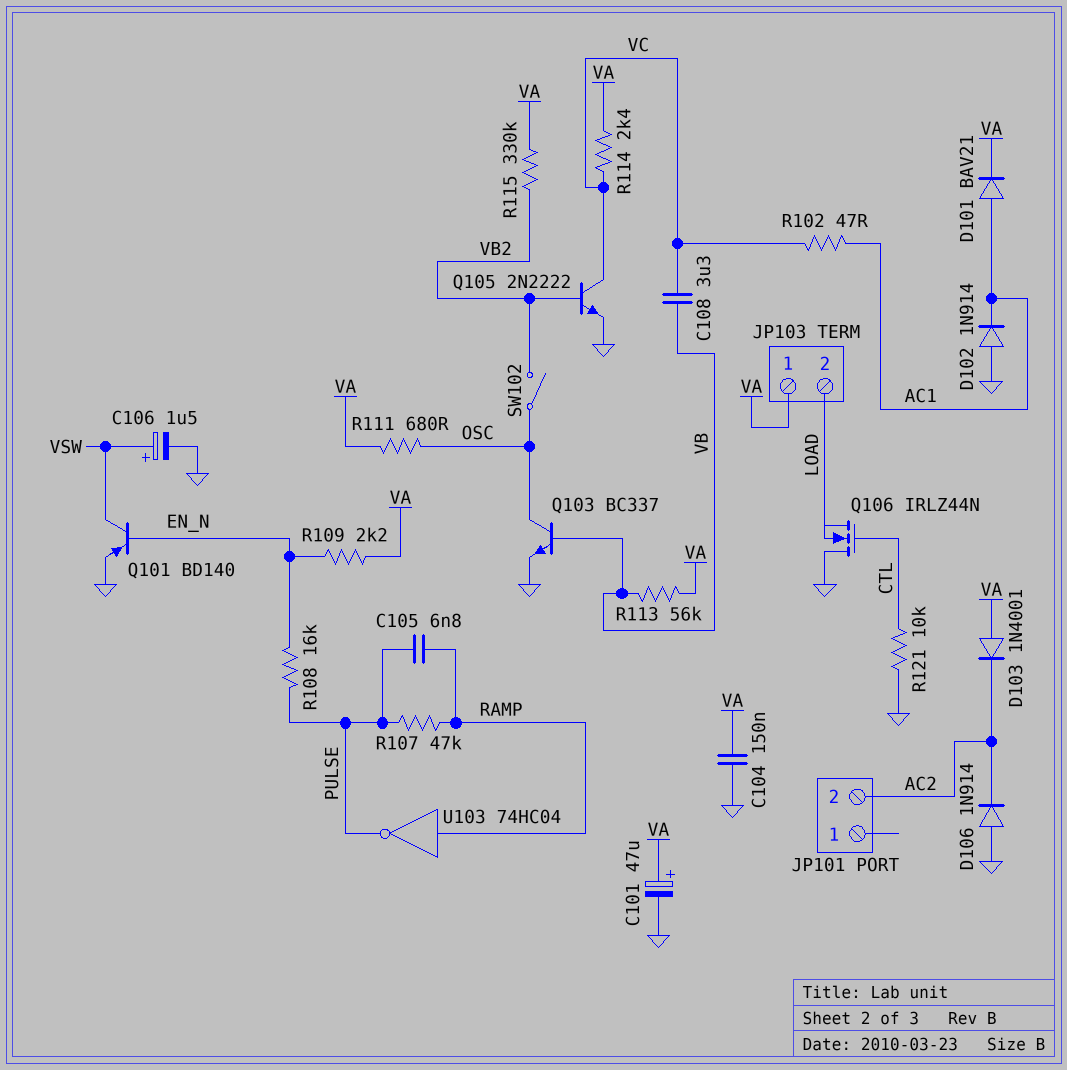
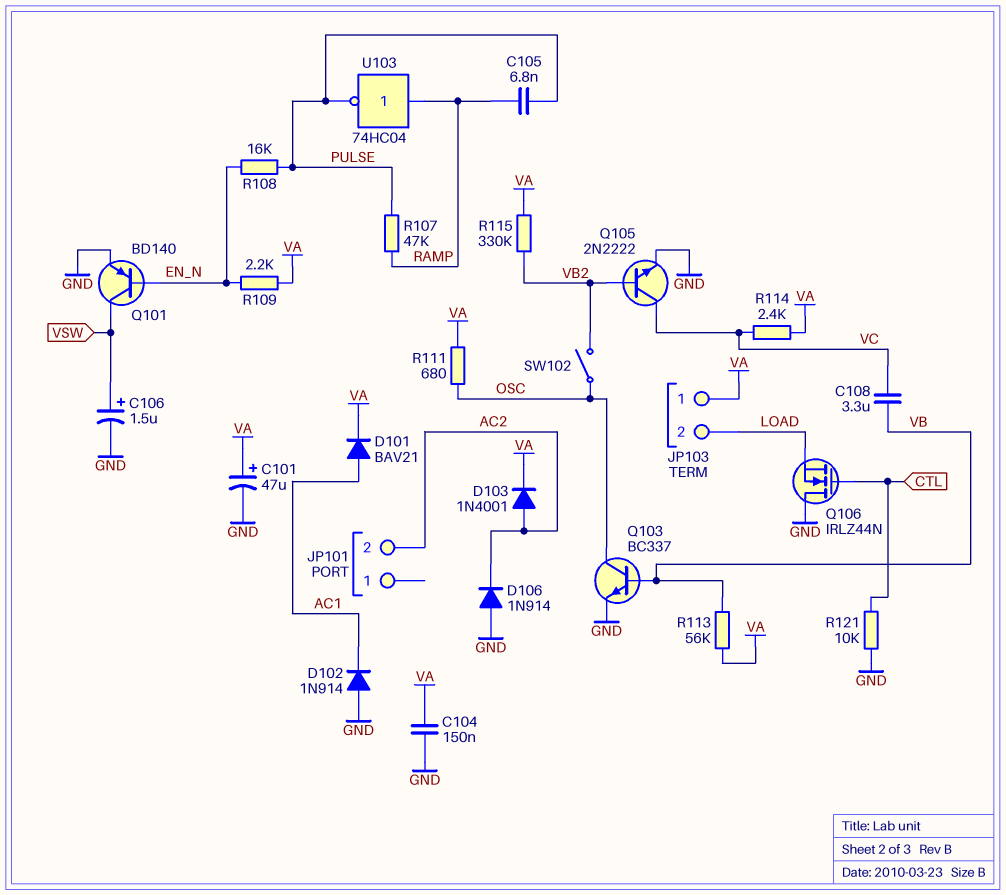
D103: diode 1N4001 (A VA, K AC2) -> diode 1N4001 (A AC2, K VA)
R102: 47 (AC1, VC) -> none

